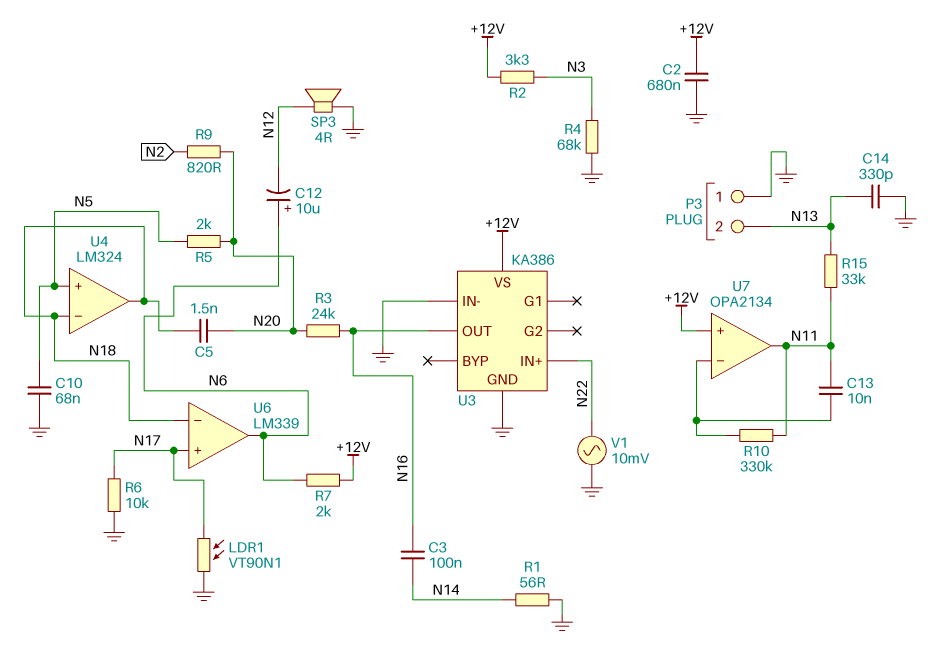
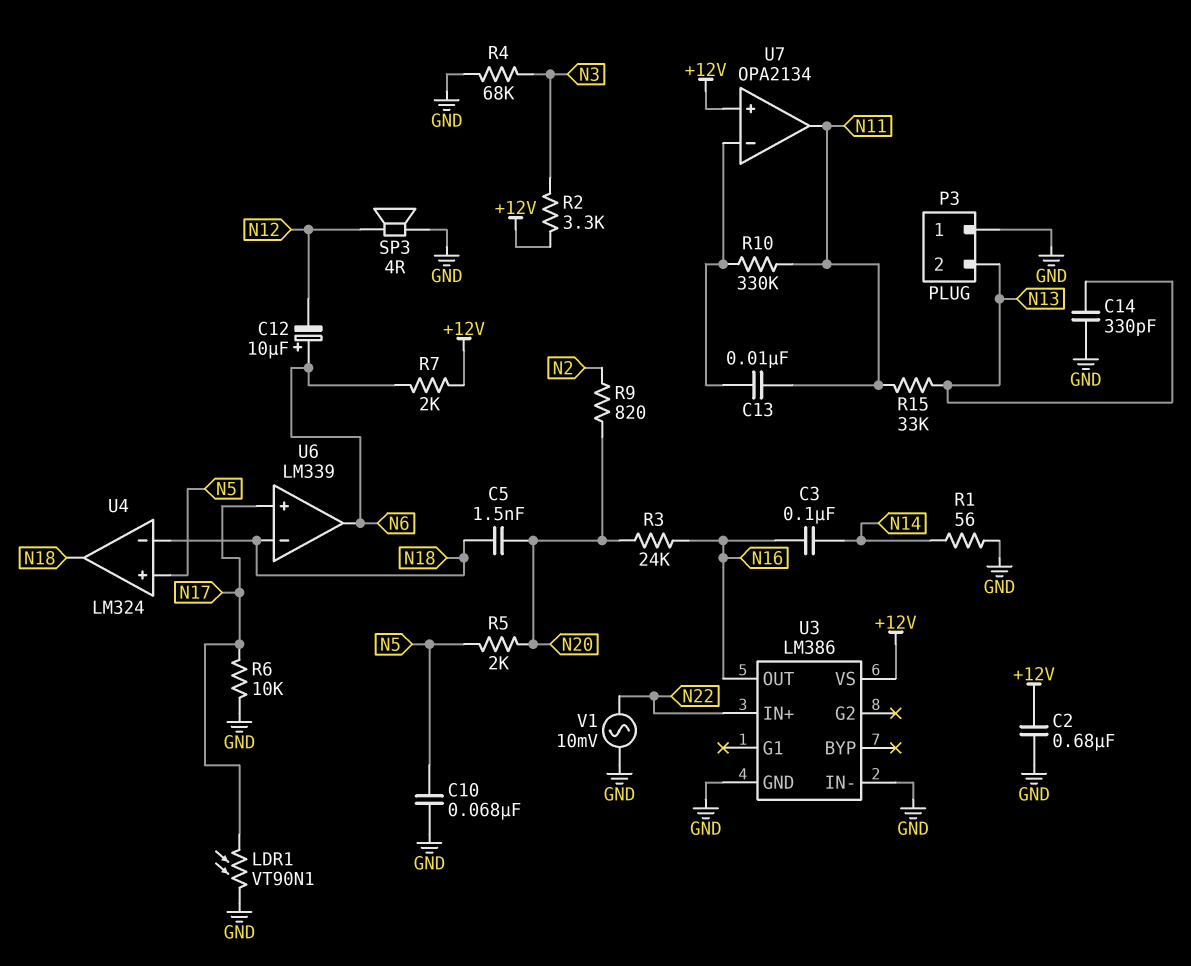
U3: KA386 -> LM386

